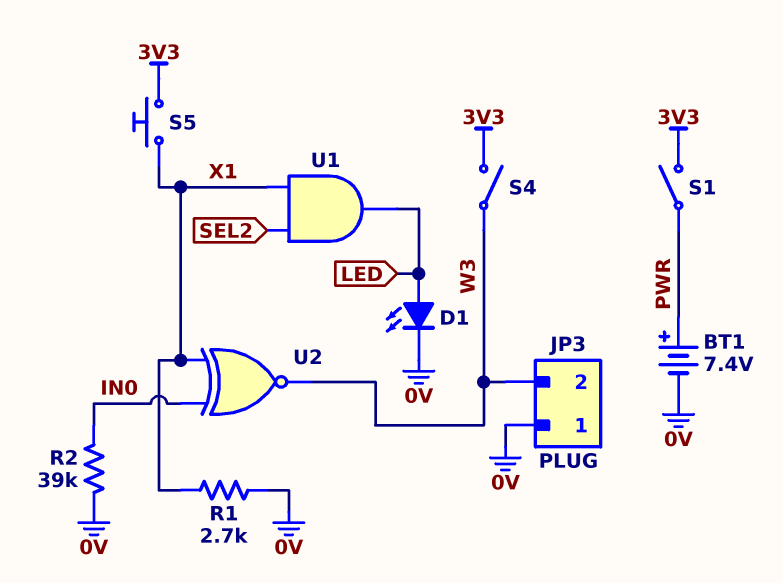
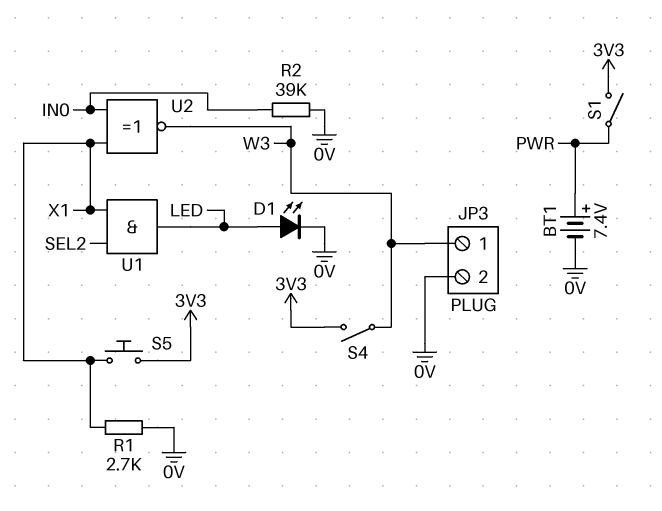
JP3 pin 1: 0V -> W3
JP3 pin 2: W3 -> 0V

